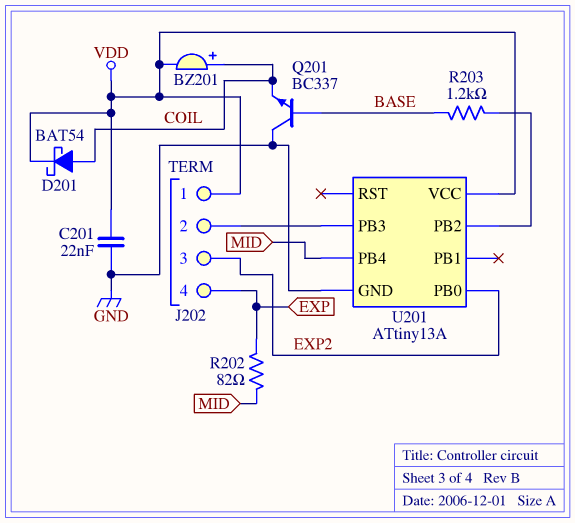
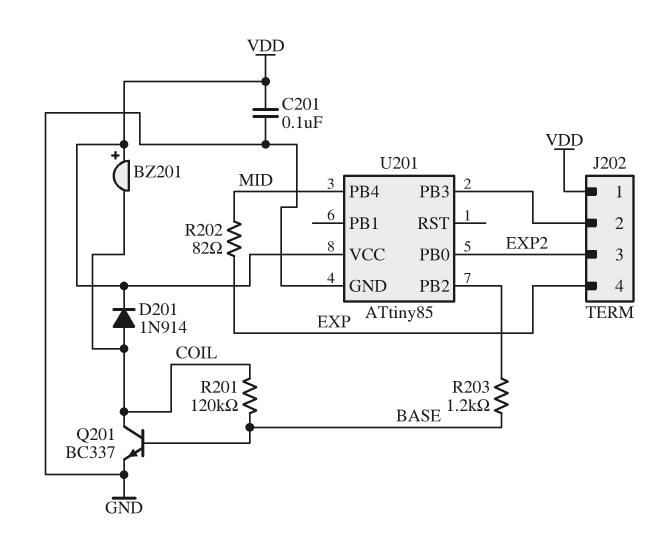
BZ201: buzzer (plus COIL, minus VDD) -> buzzer (plus VDD, minus COIL)
C201: 22nF (GND, VDD) -> 100nF (GND, VDD)
D201: schottky BAT54 (A COIL, K VDD) -> diode 1N914 (A COIL, K VDD)
Q201: NPN BC337 (B BASE, C GND, E COIL) -> NPN BC337 (B BASE, C COIL, E GND)
R201: none -> 120k (BASE, COIL)
U201: ATtiny13A -> ATtiny85

